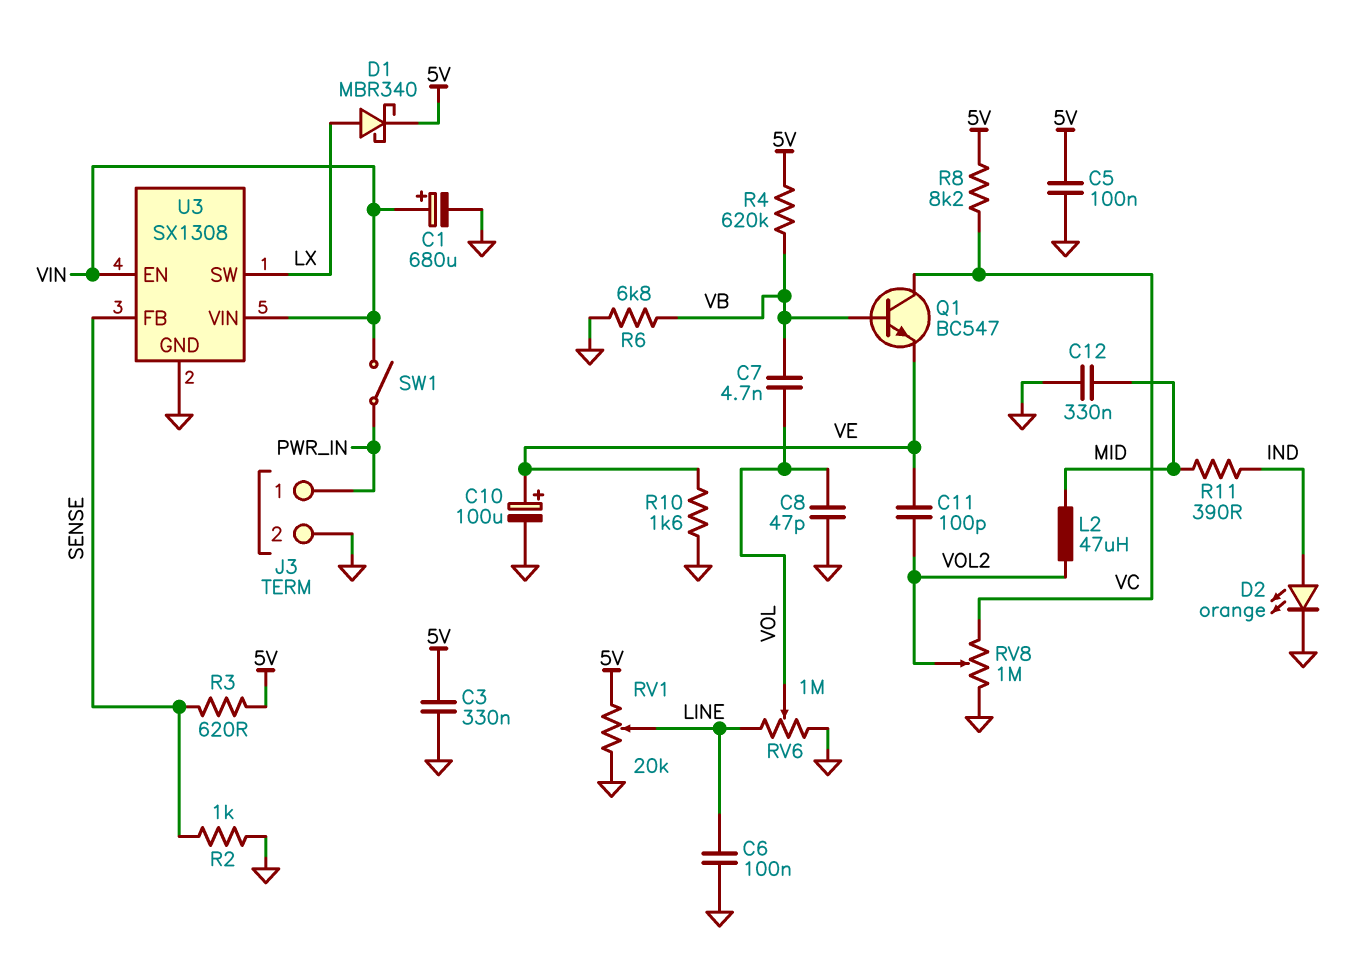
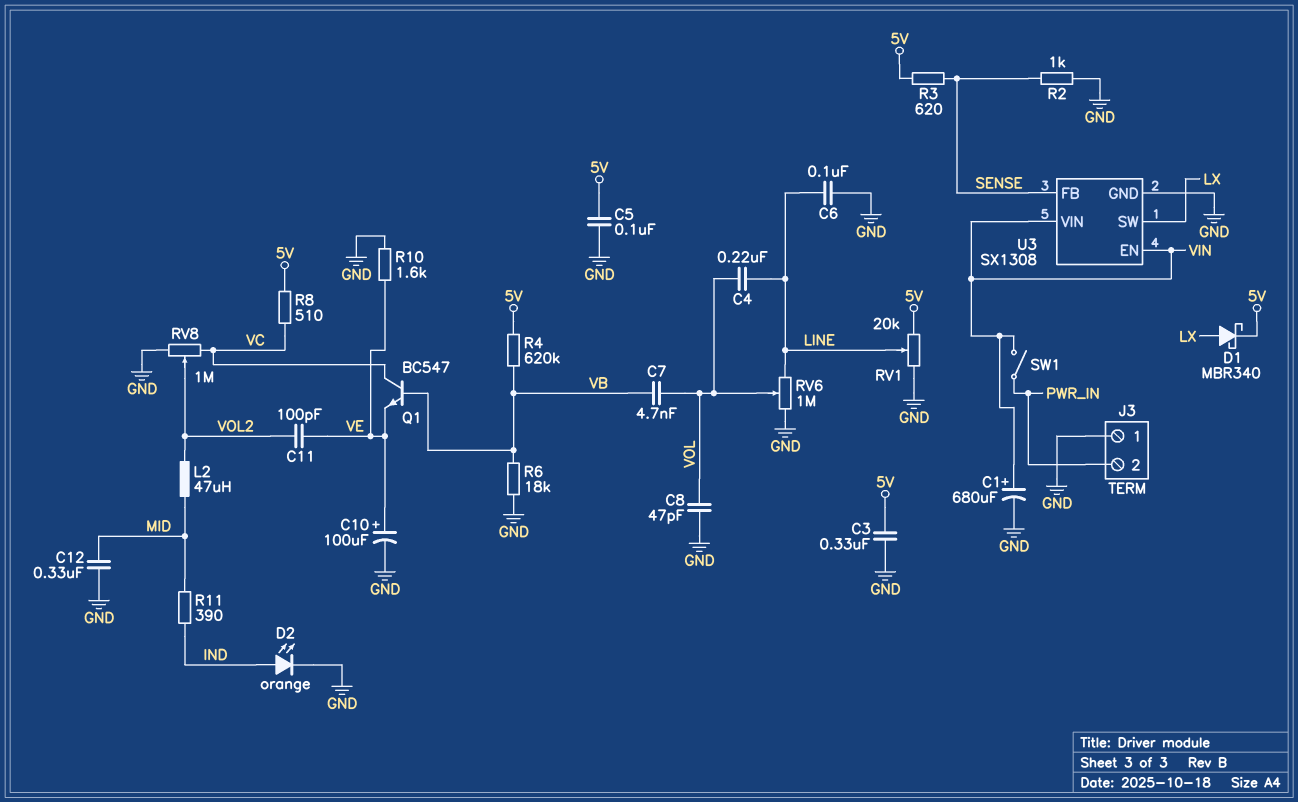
C4: none -> 220nF (LINE, VOL)
J3 pin 1: PWR_IN -> GND
J3 pin 2: GND -> PWR_IN
R6: 6.8k (GND, VB) -> 18k (GND, VB)
R8: 8.2k (5V, VC) -> 510 (5V, VC)

